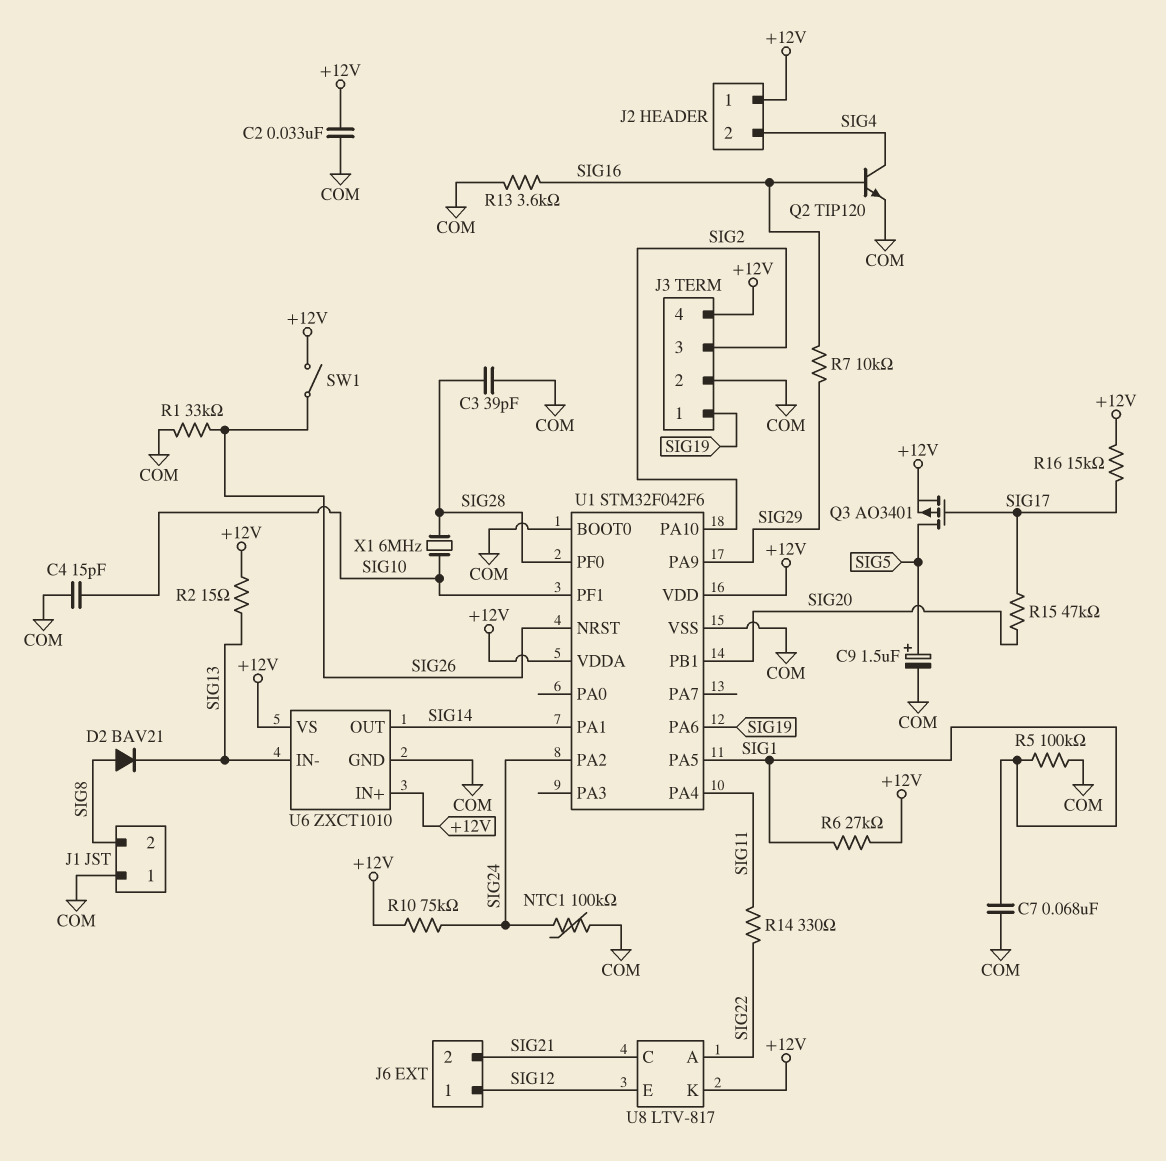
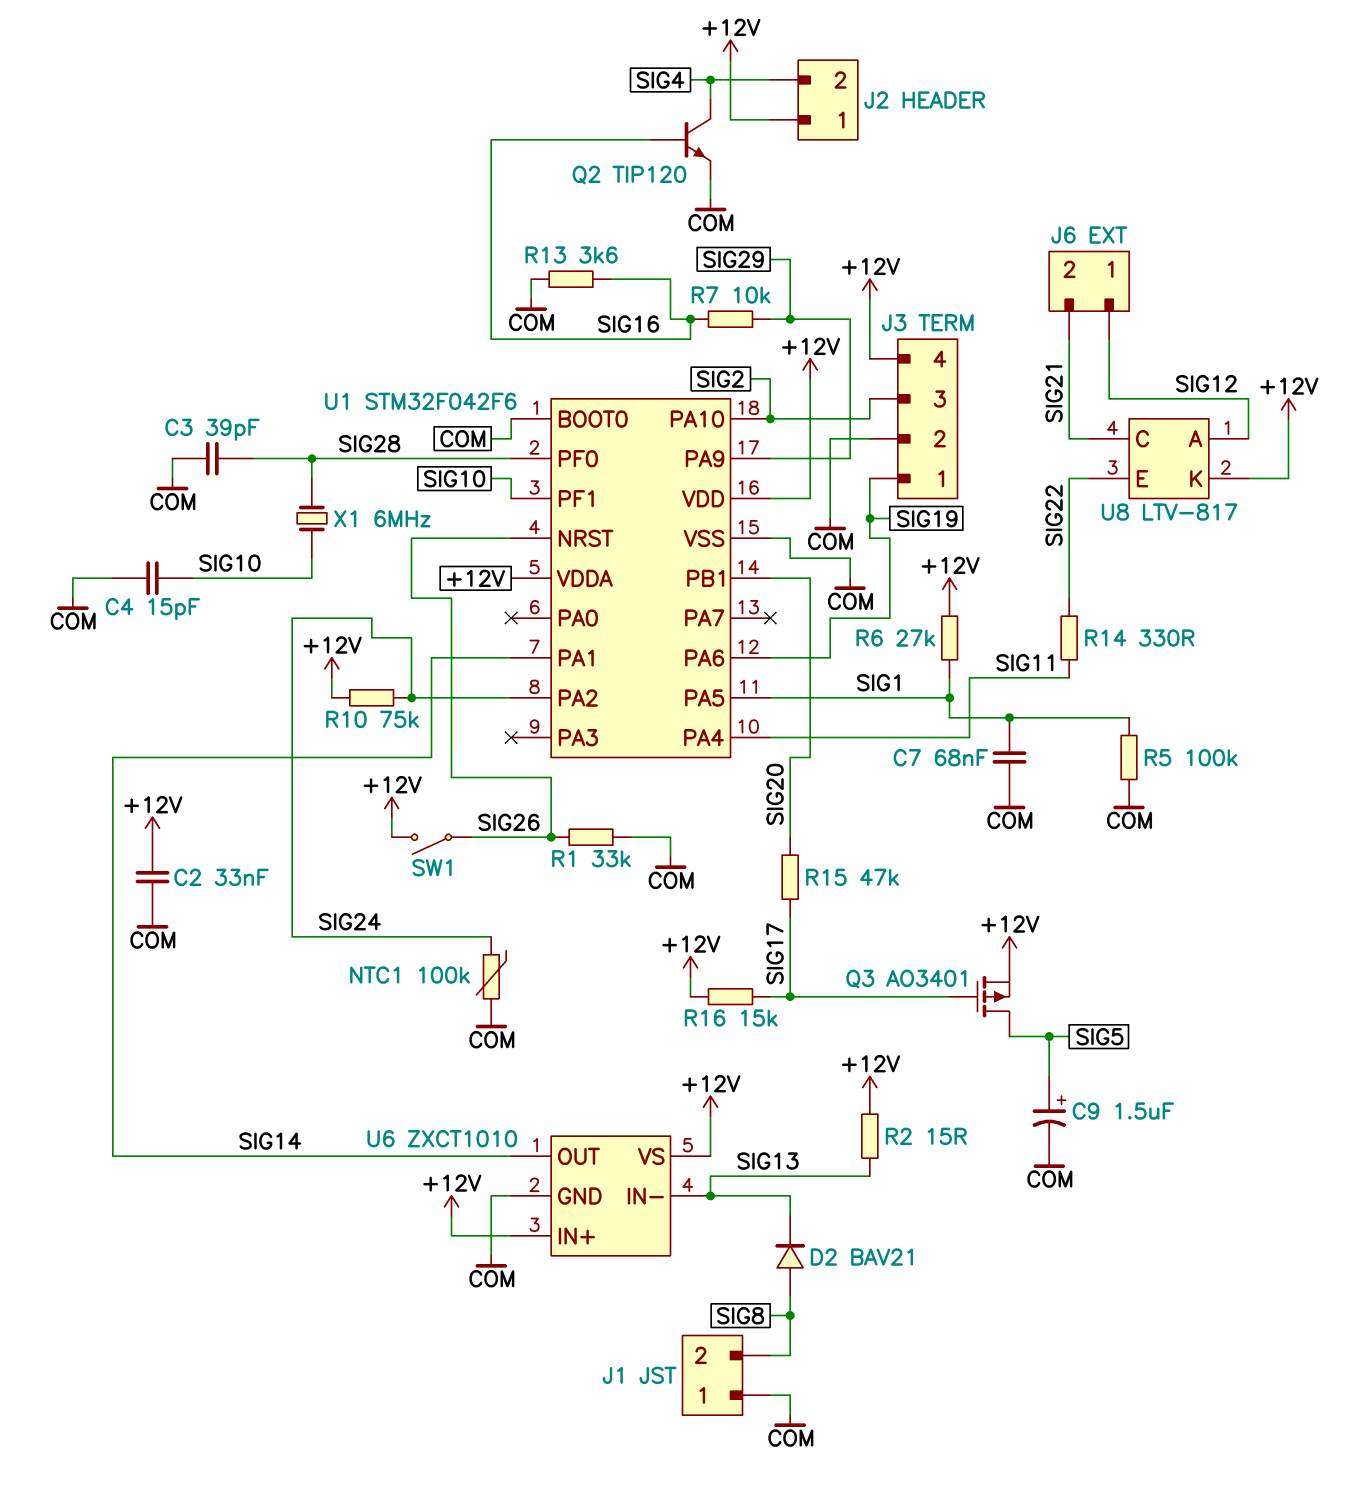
U8 pin A: SIG22 -> SIG12
U8 pin E: SIG12 -> SIG22

